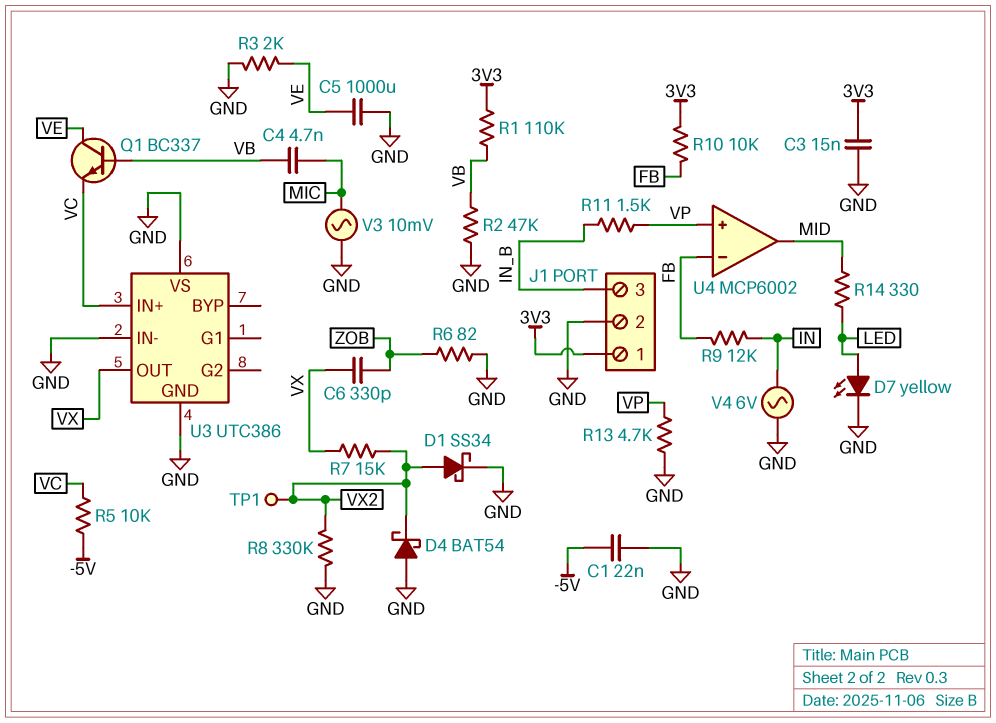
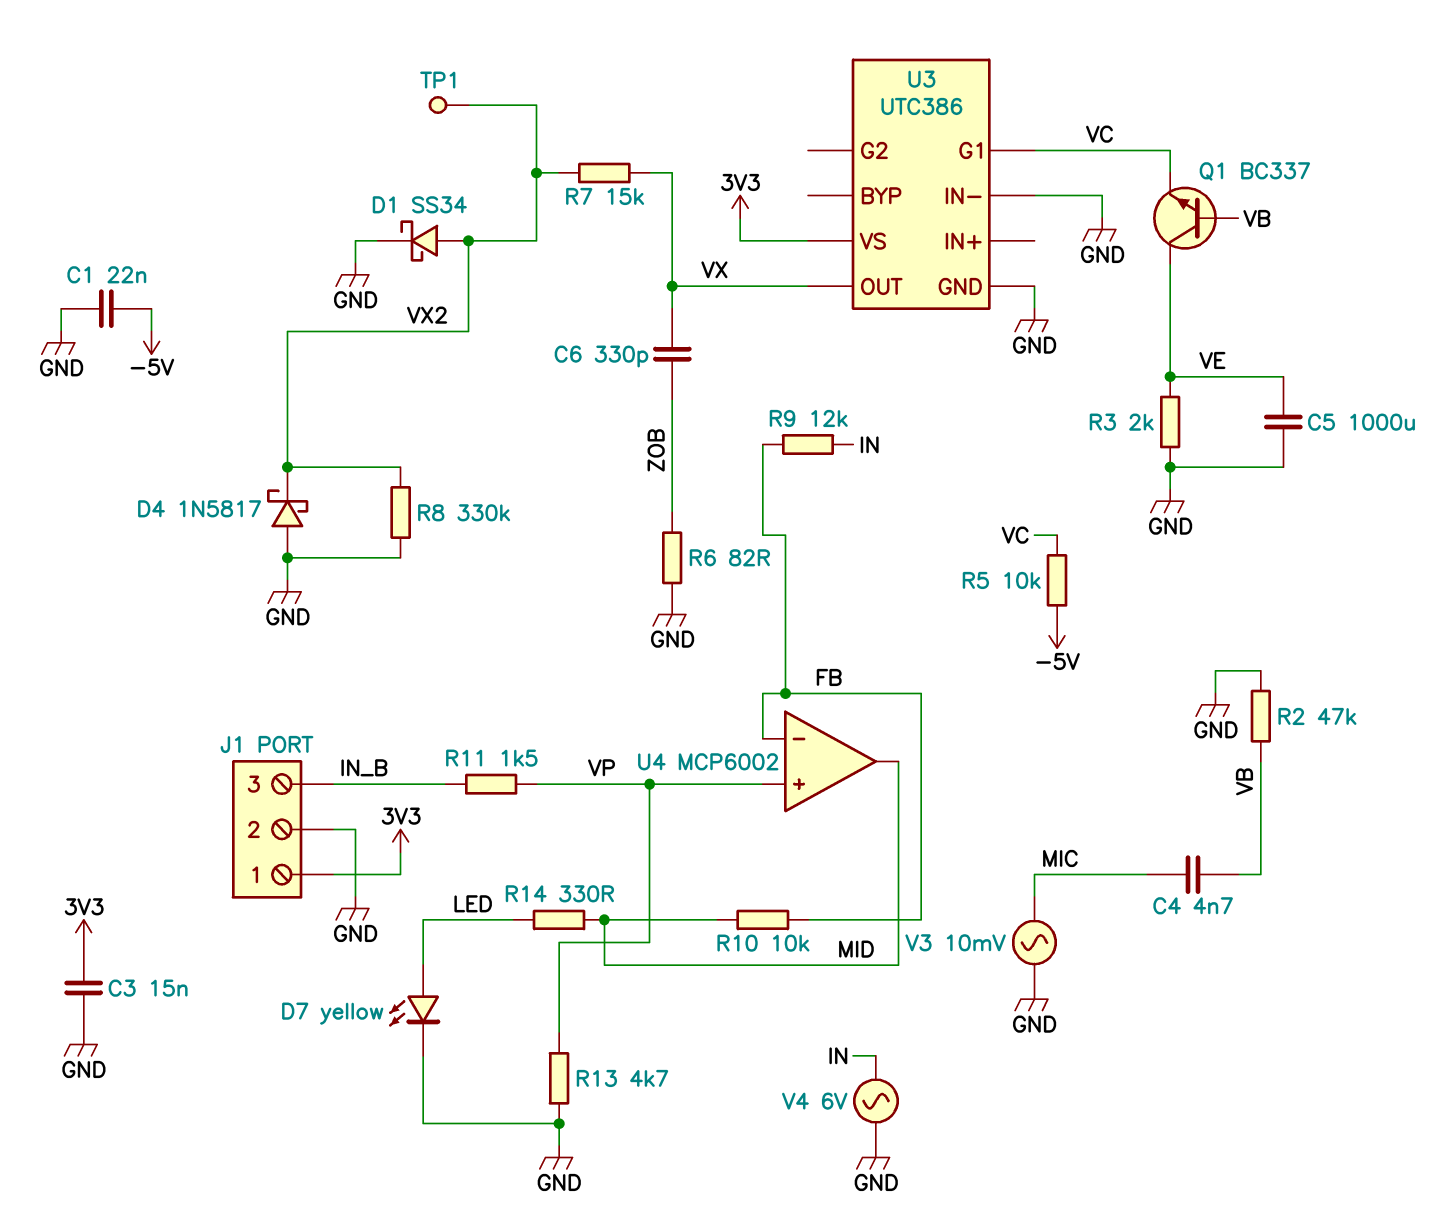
D4: schottky BAT54 (A GND, K VX2) -> schottky 1N5817 (A GND, K VX2)
R1: 110k (3V3, VB) -> none
R10: 10k (3V3, FB) -> 10k (FB, MID)
U3 pin G1: none -> VC
U3 pin IN+: VC -> none
U3 pin VS: GND -> 3V3

